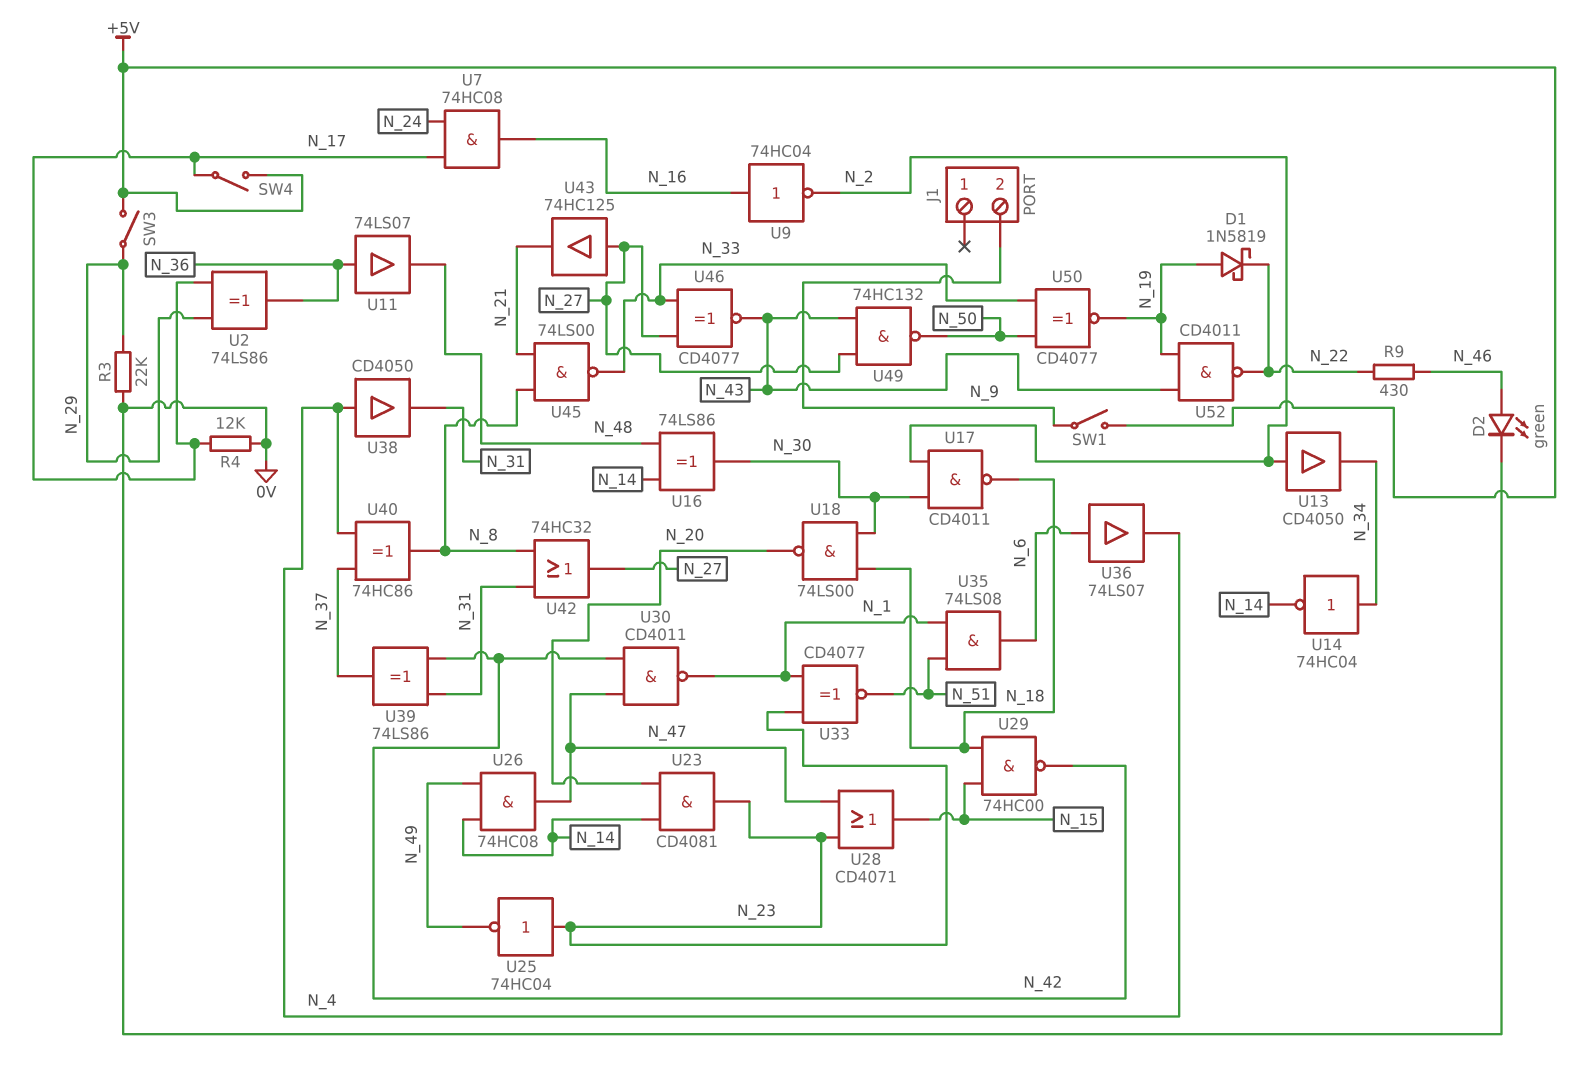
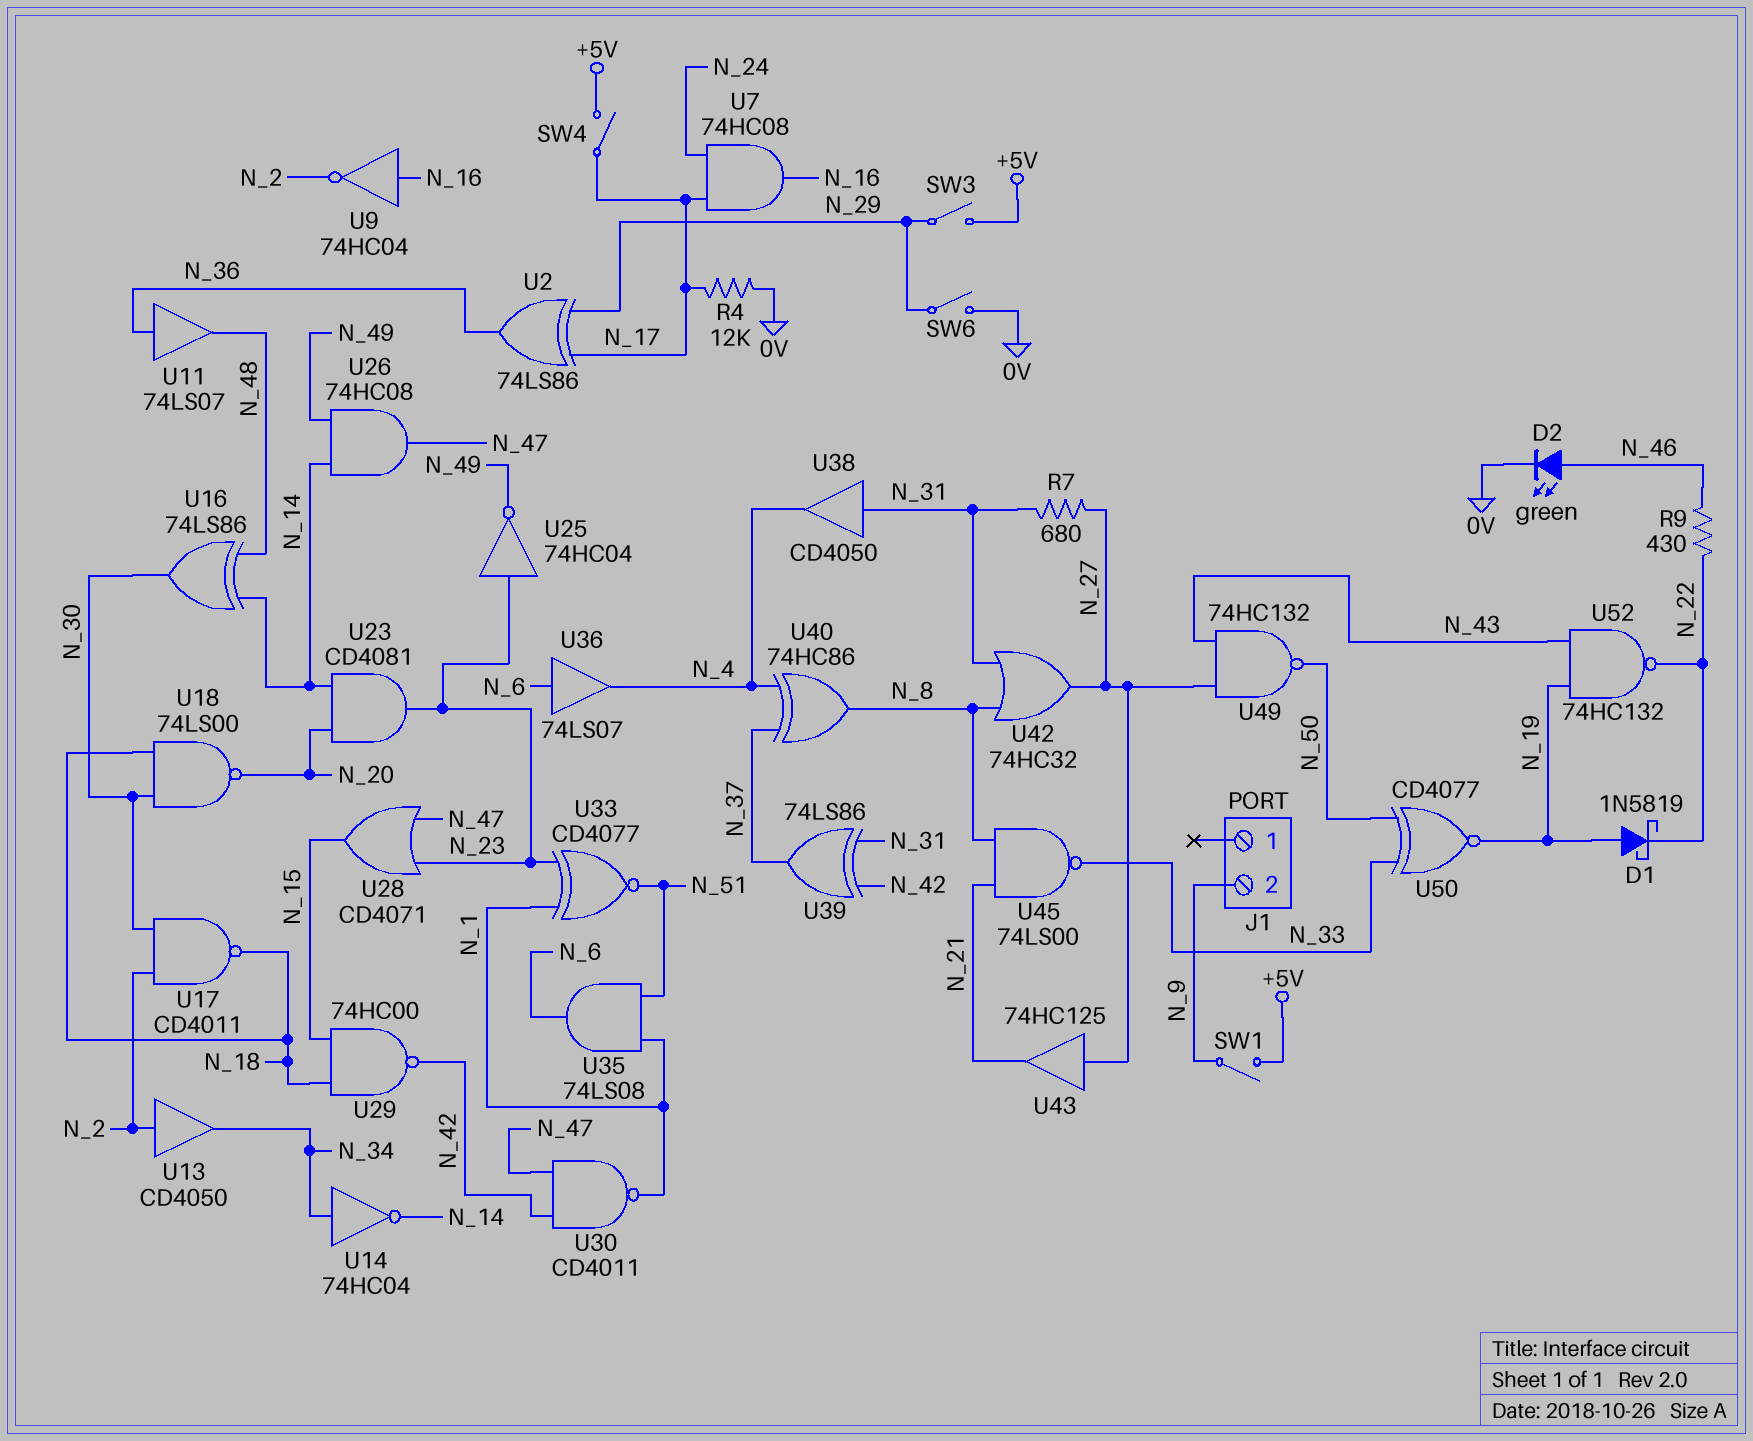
R3: 22k (0V, N_29) -> none
R7: none -> 680 (N_27, N_31)
SW6: none -> switch (0V, N_29)
U38: buffer CD4050 (in N_4, out N_31) -> buffer CD4050 (in N_31, out N_4)
U46: XNOR CD4077 (in N_27, in N_33, out N_43) -> none
U52: NAND CD4011 (in N_19, in N_43, out N_22) -> NAND 74HC132 (in N_19, in N_43, out N_22)

